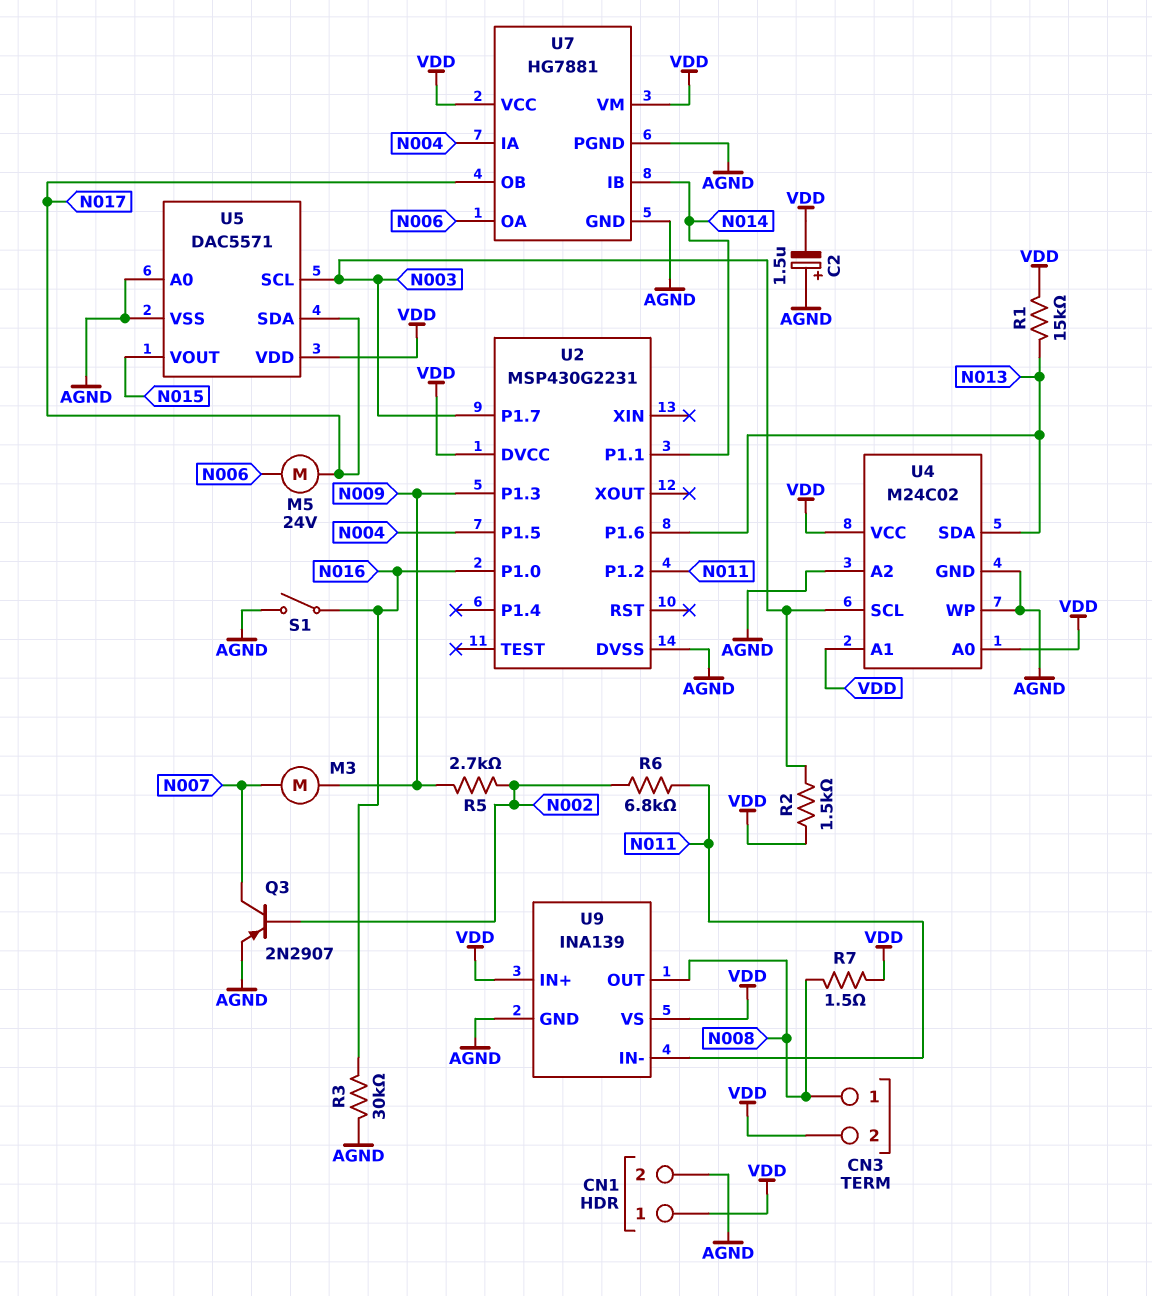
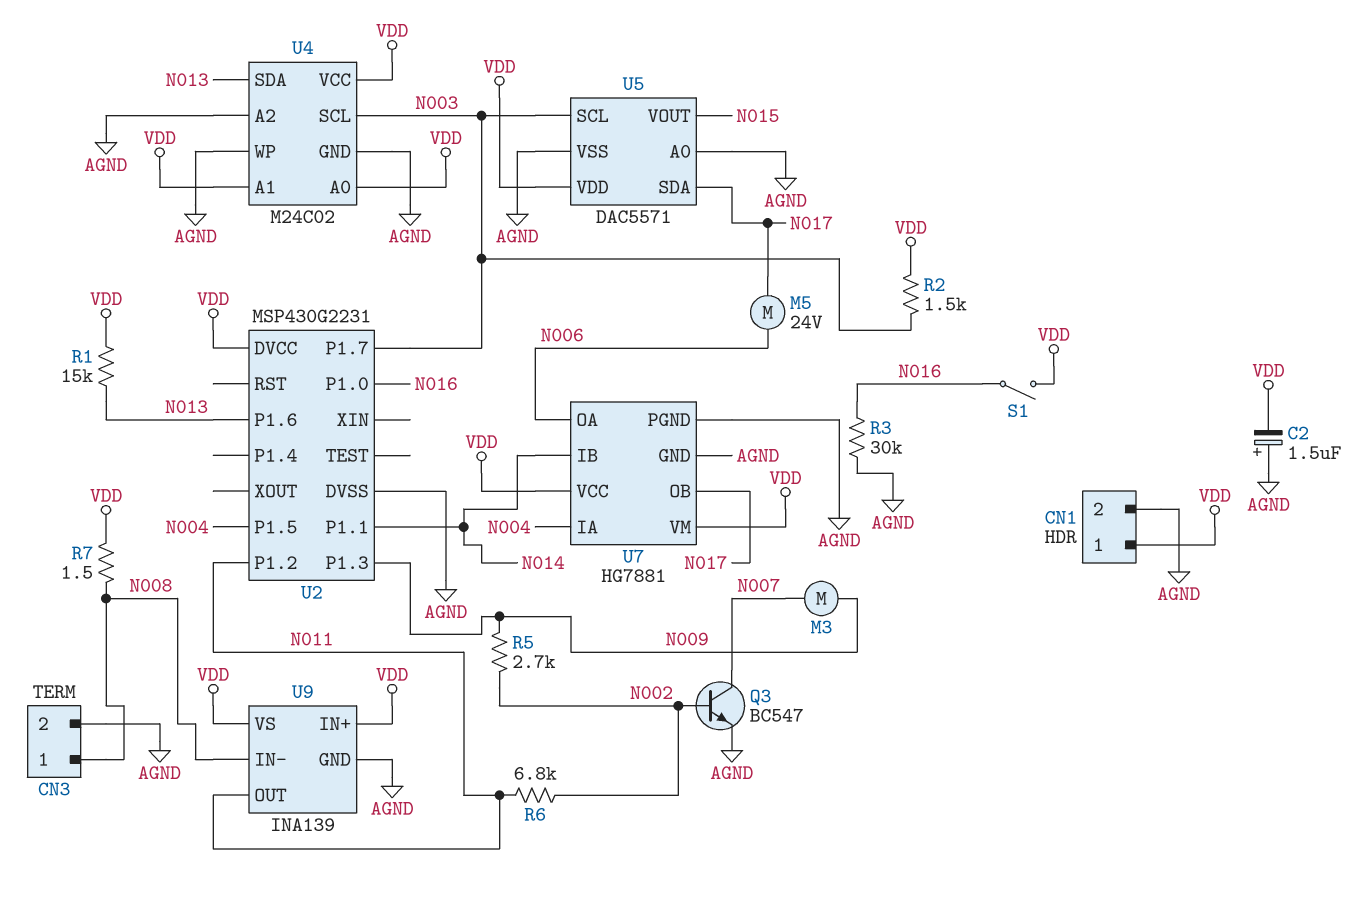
CN3 pin 2: VDD -> AGND
Q3: PNP 2N2907 (B N002, C N007, E AGND) -> NPN BC547 (B N002, C N007, E AGND)
S1: switch (AGND, N016) -> switch (N016, VDD)
U9 pin IN-: N011 -> N008
U9 pin OUT: N008 -> N011

